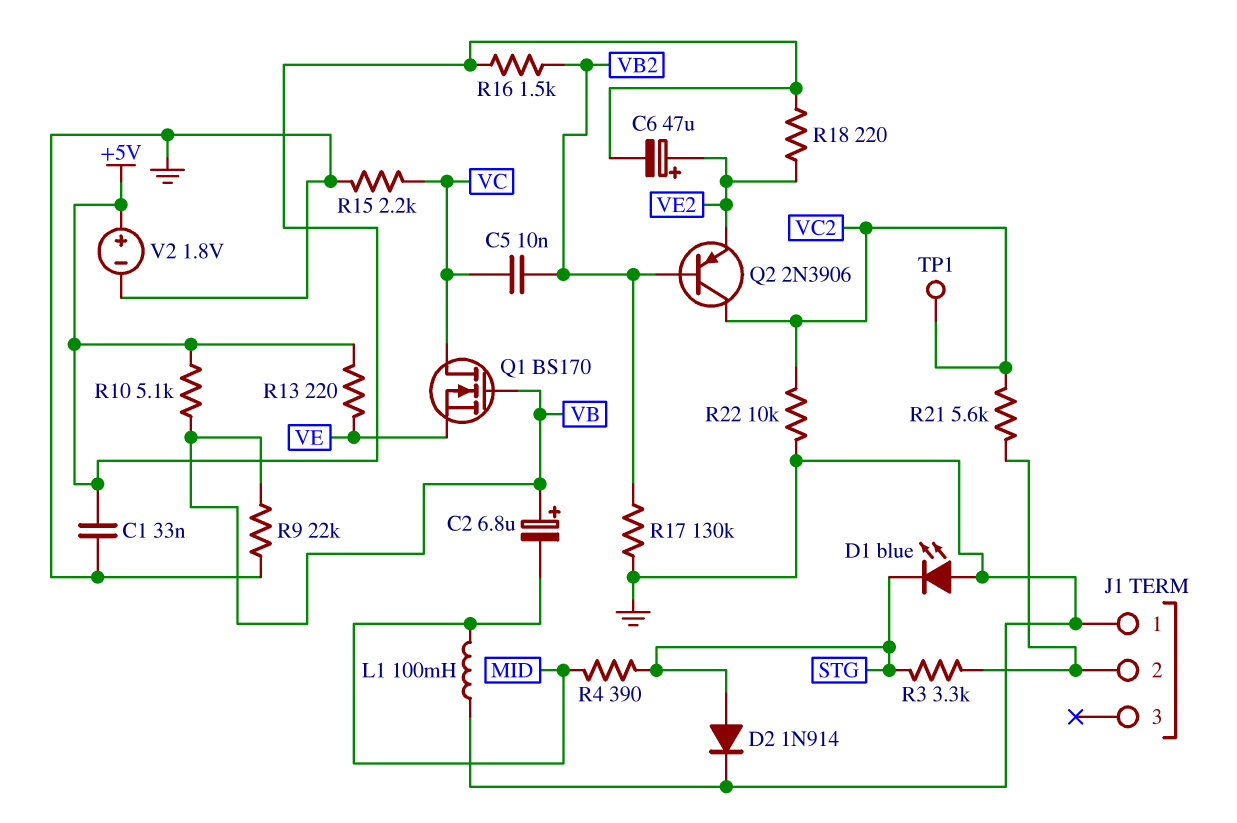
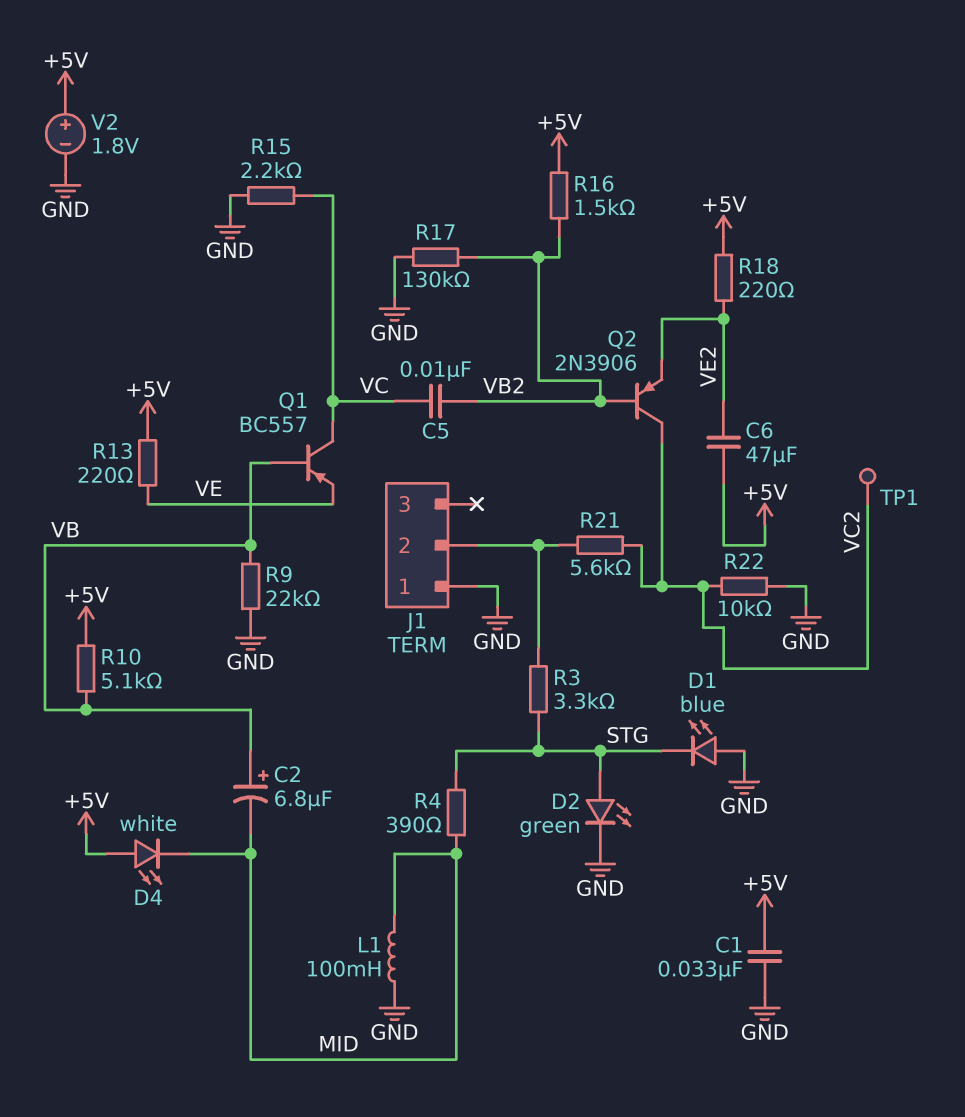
C6: 47uF (plus VE2, minus +5V) -> 47uF (+5V, VE2)
D2: diode 1N914 (A STG, K GND) -> LED green (A STG, K GND)
D4: none -> LED white (A +5V, K MID)
Q1: NMOS BS170 (G VB, D VC, S VE) -> PNP BC557 (B VB, C VC, E VE)

